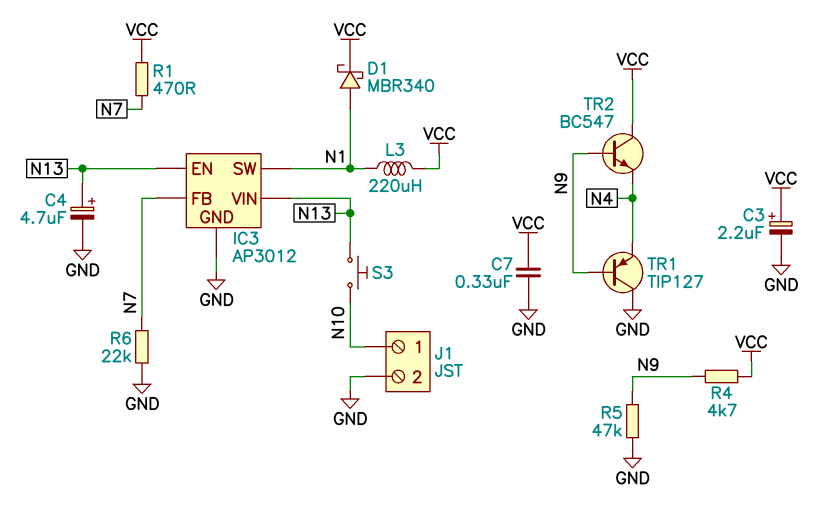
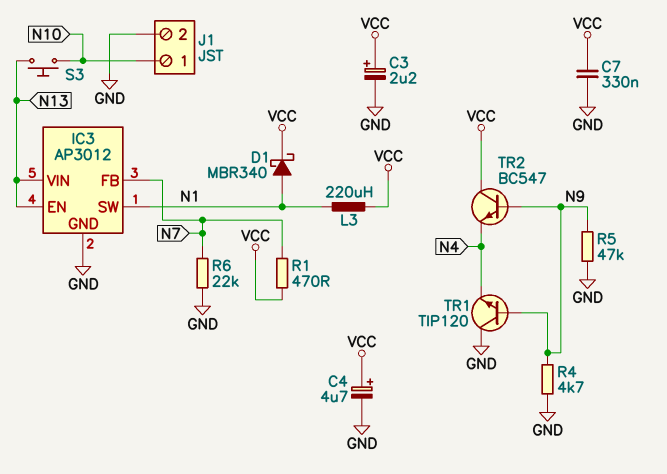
C4: 4.7uF (plus N13, minus GND) -> 4.7uF (plus VCC, minus GND)
R4: 4.7k (N9, VCC) -> 4.7k (GND, N9)
TR1: PNP TIP127 (B N9, C GND, E N4) -> NPN TIP120 (B N9, C GND, E N4)

